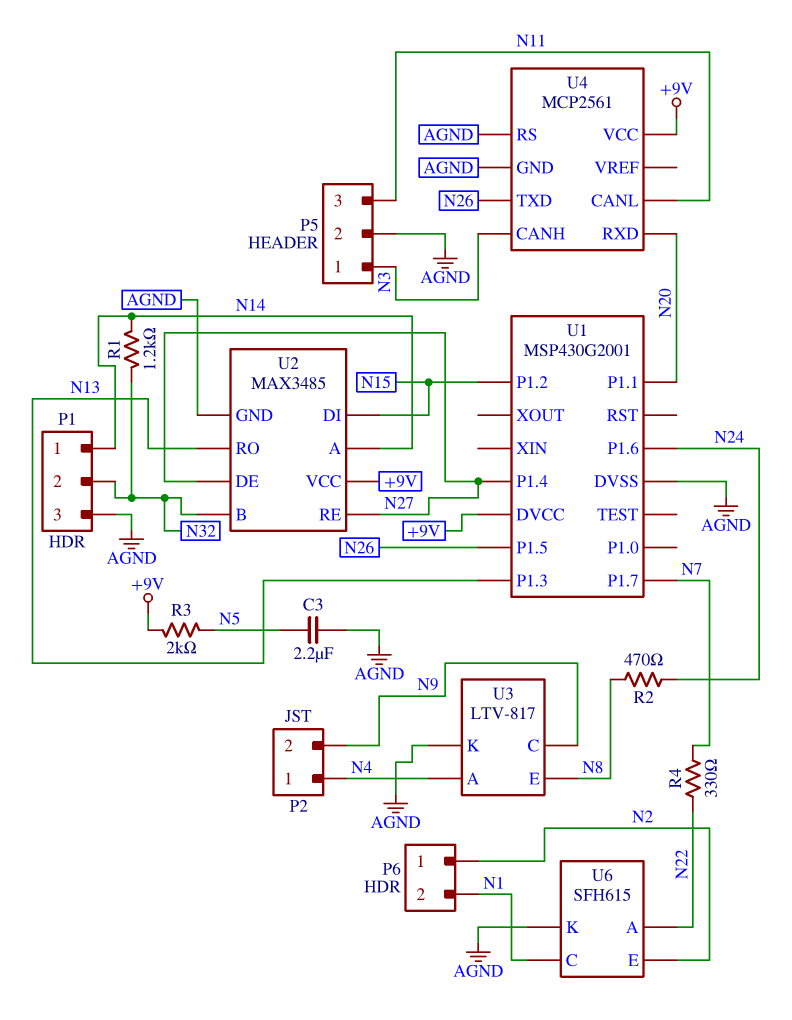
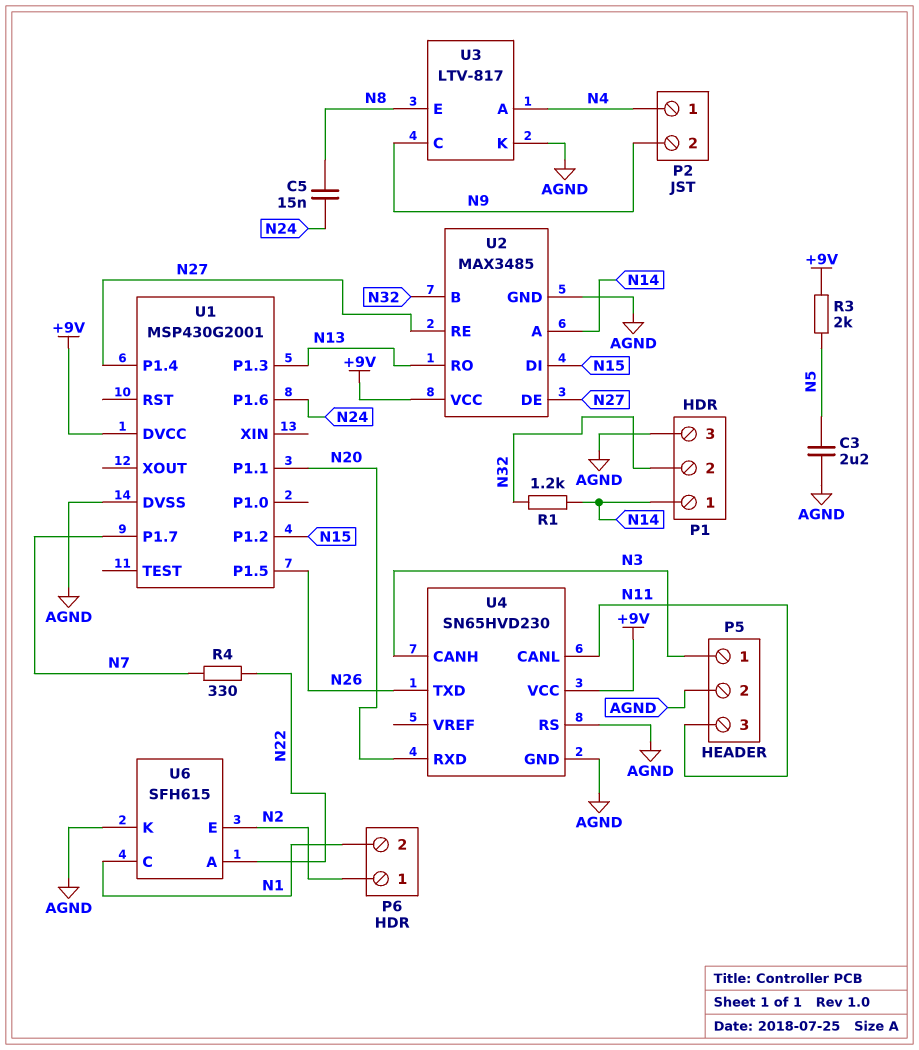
C5: none -> 15nF (N8, N24)
R2: 470 (N8, N24) -> none
U4: MCP2561 -> SN65HVD230

